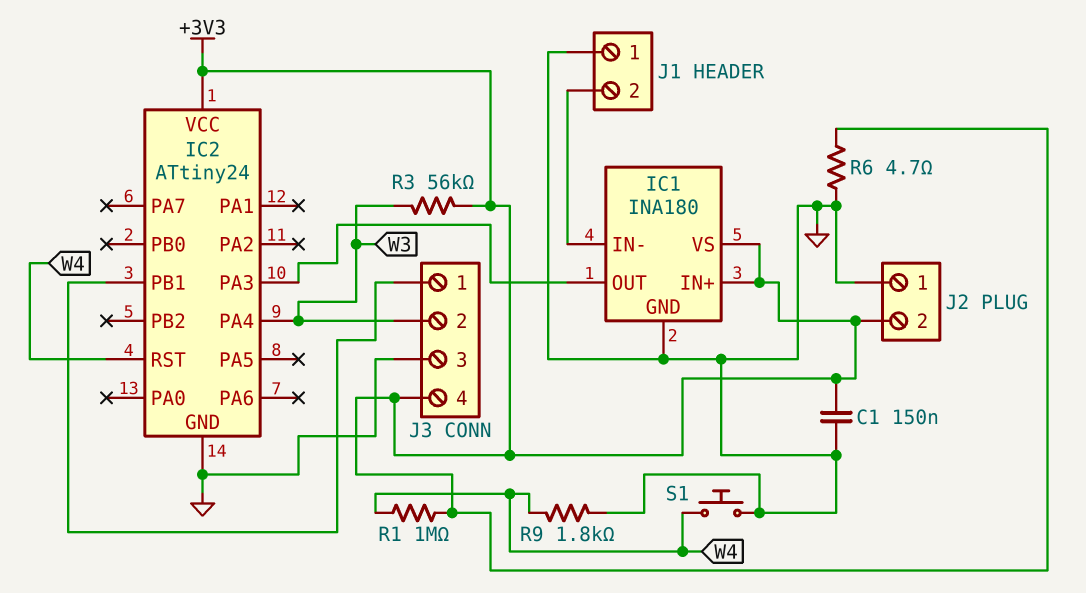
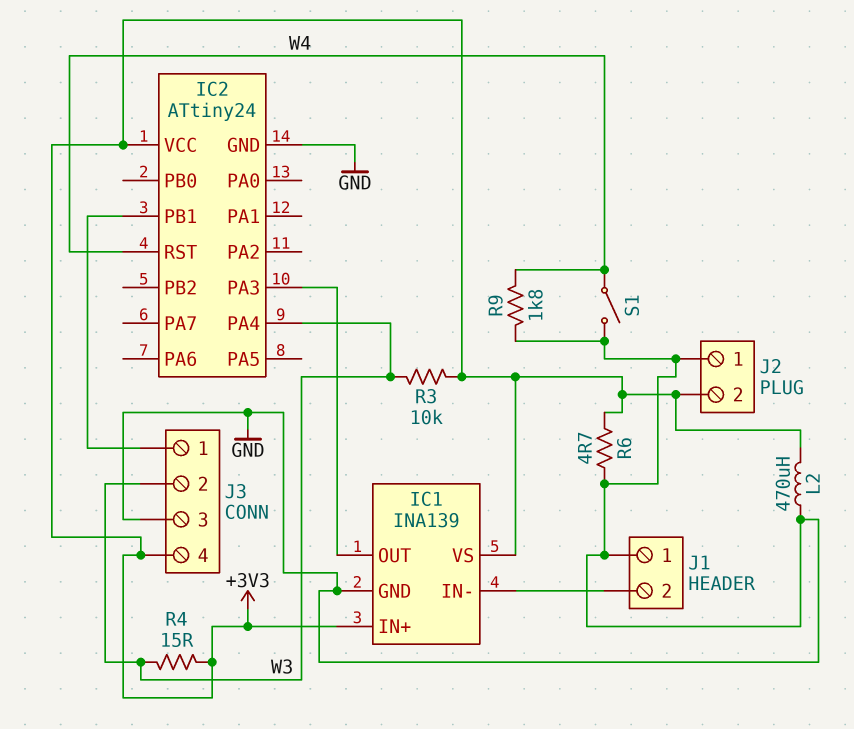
C1: 150nF (+3V3, GND) -> none
IC1: INA180 -> INA139
L2: none -> 470uH (+3V3, GND)
R1: 1M (+3V3, W4) -> none
R3: 56k (+3V3, W3) -> 10k (+3V3, W3)
R4: none -> 15 (+3V3, W3)
S1: button (GND, W4) -> switch (GND, W4)

